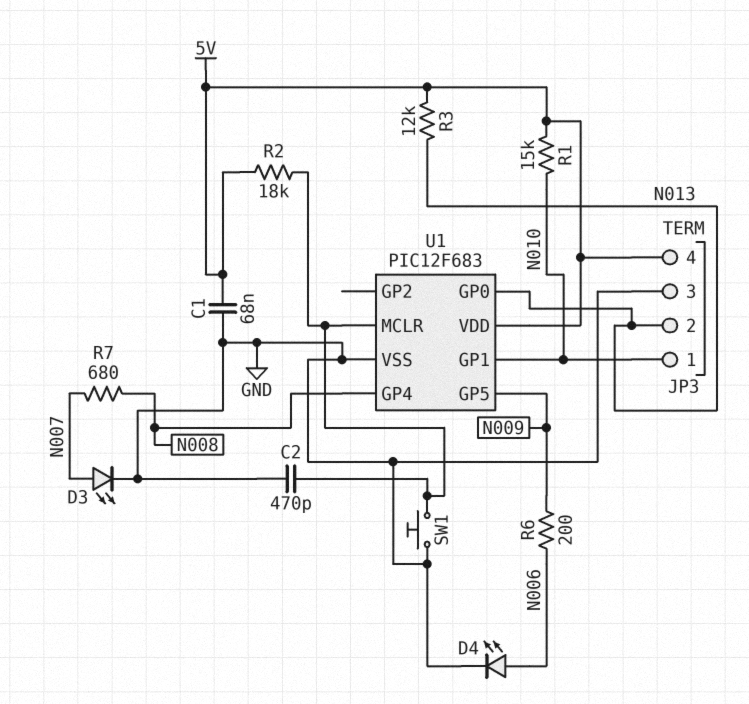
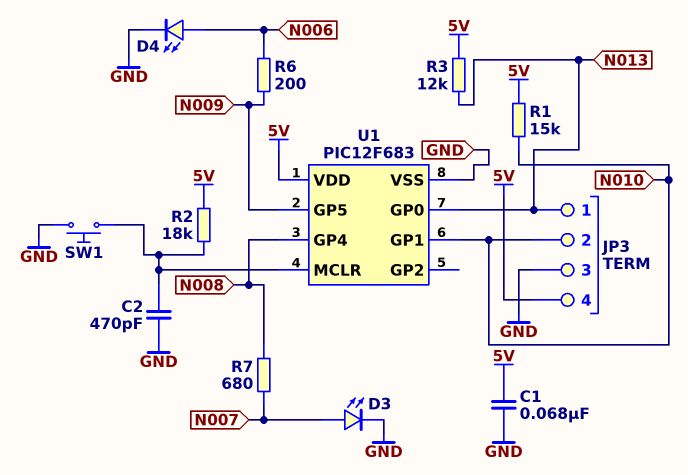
JP3 pin 1: N010 -> N013
JP3 pin 2: N013 -> N010

